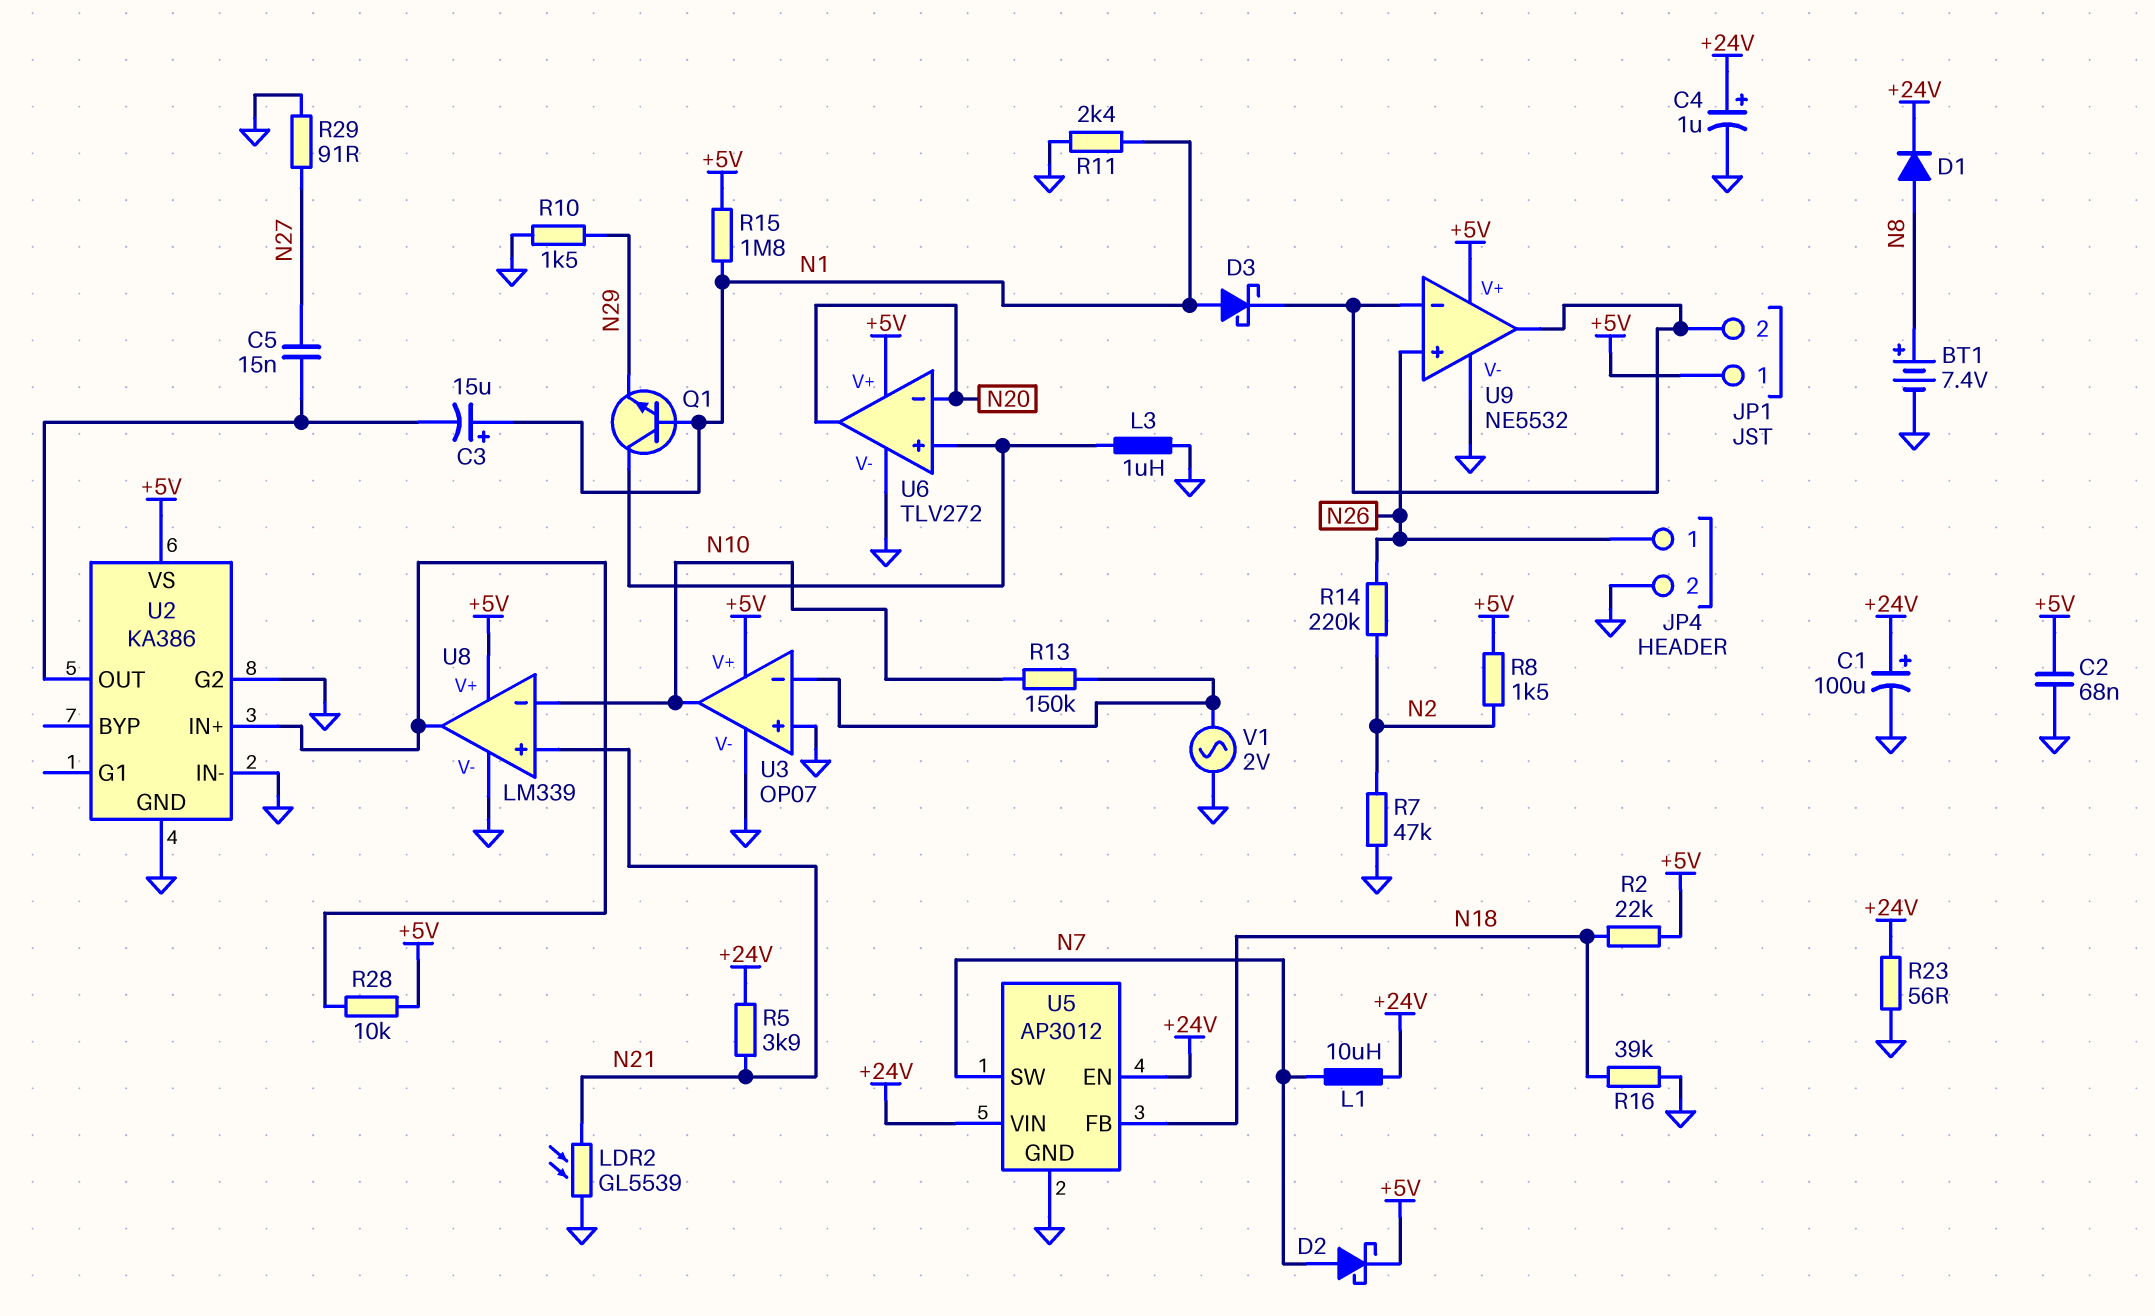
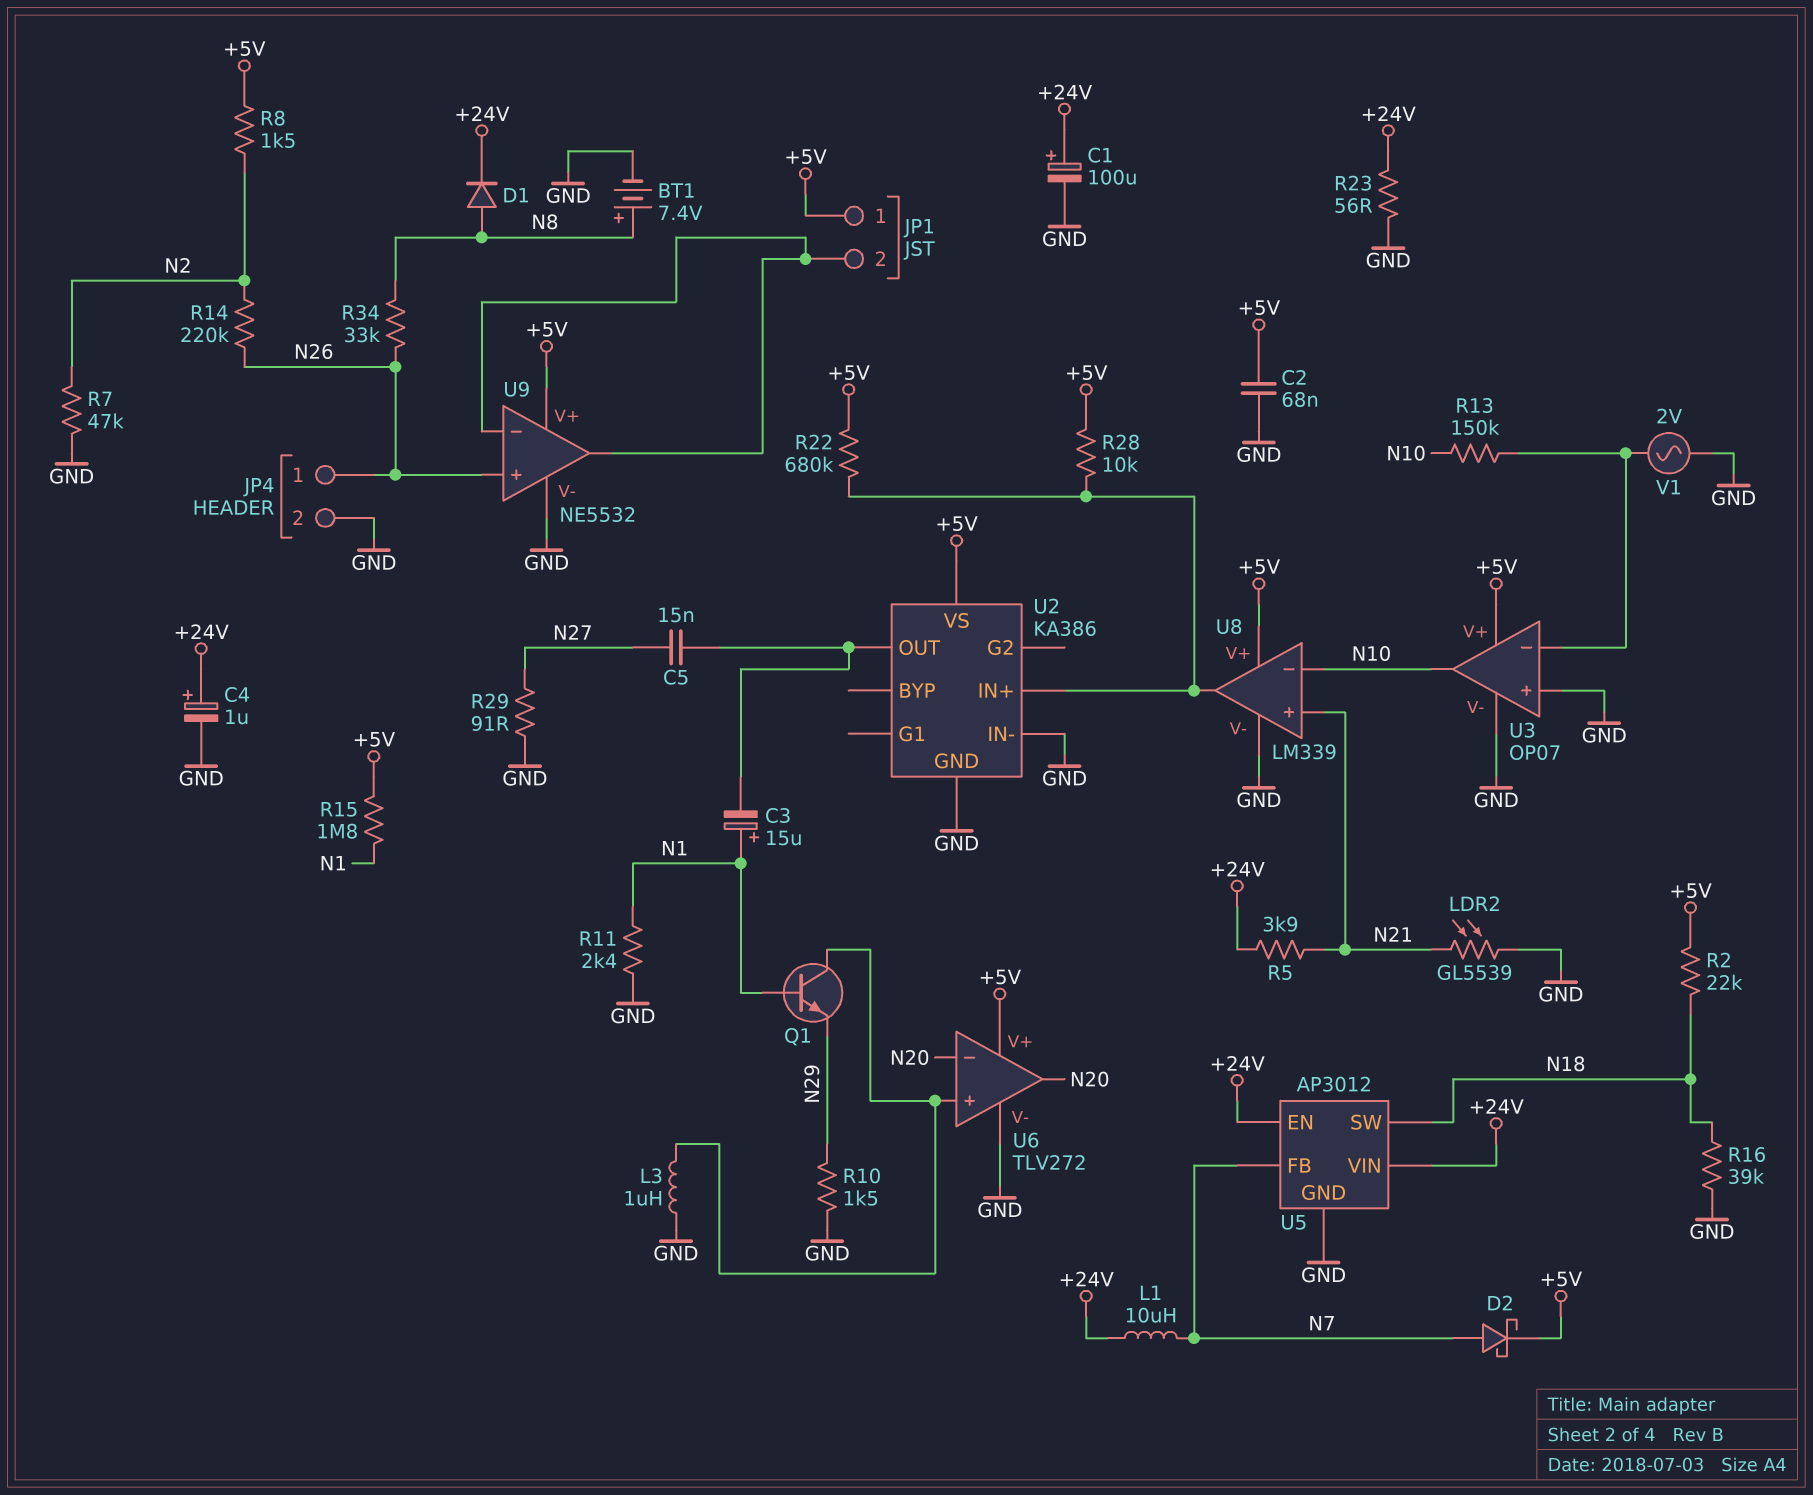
D3: schottky (A N1, K JP1/2) -> none
R22: none -> 680k (+5V, U2/IN+)
R34: none -> 33k (N8, N26)
U2 pin G2: GND -> none
U5 pin FB: N18 -> N7
U5 pin SW: N7 -> N18

